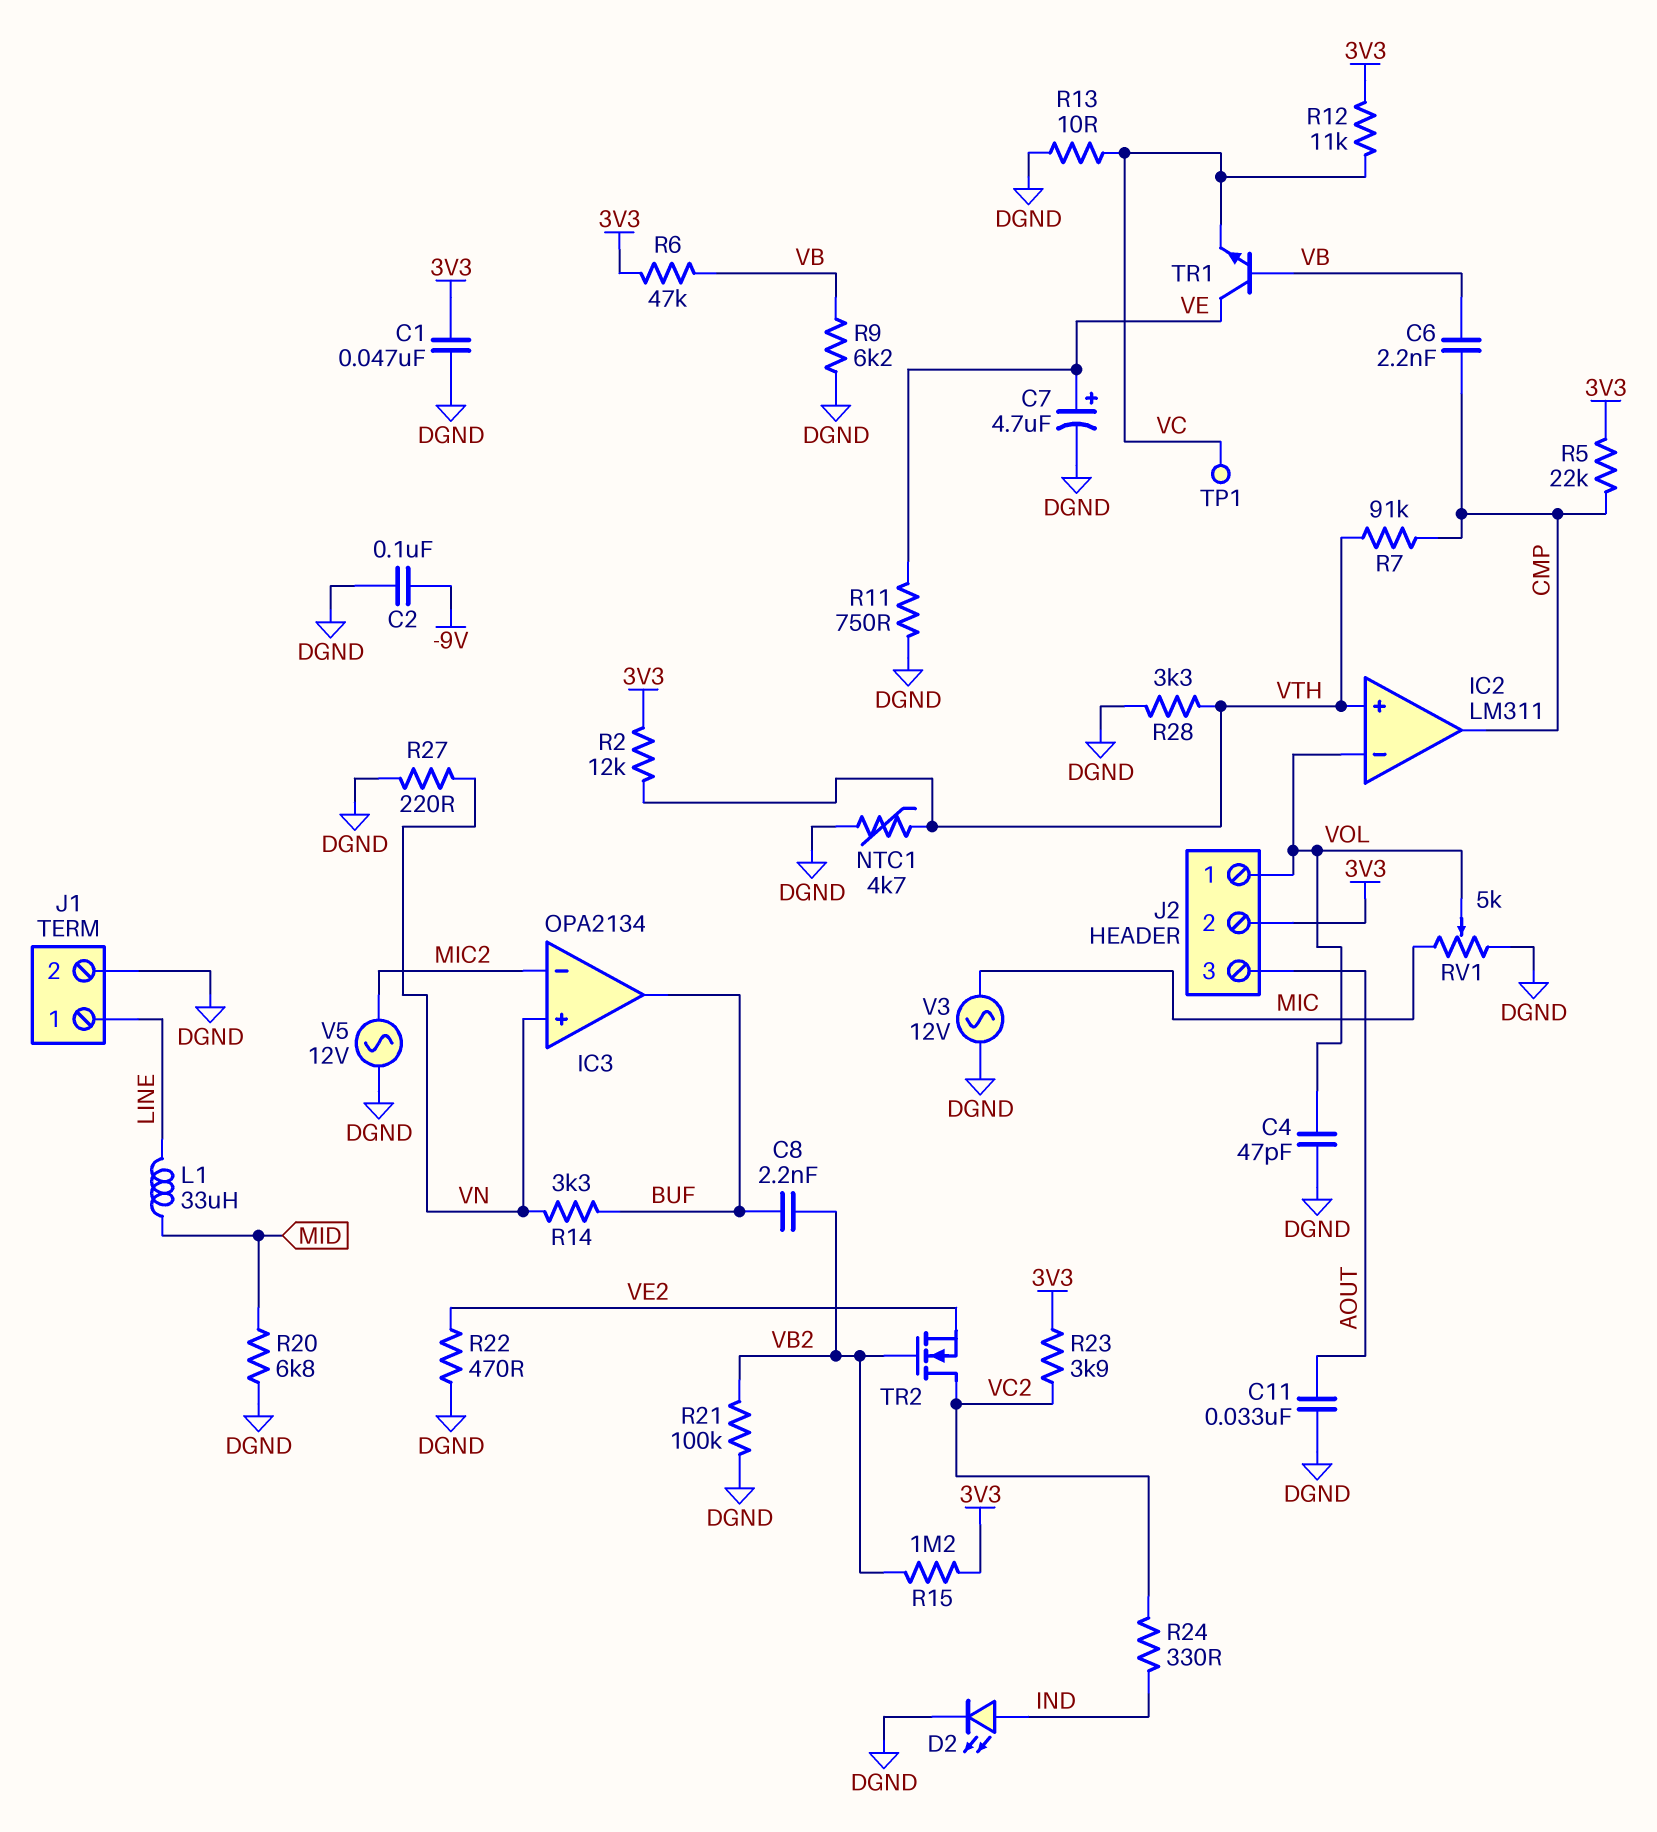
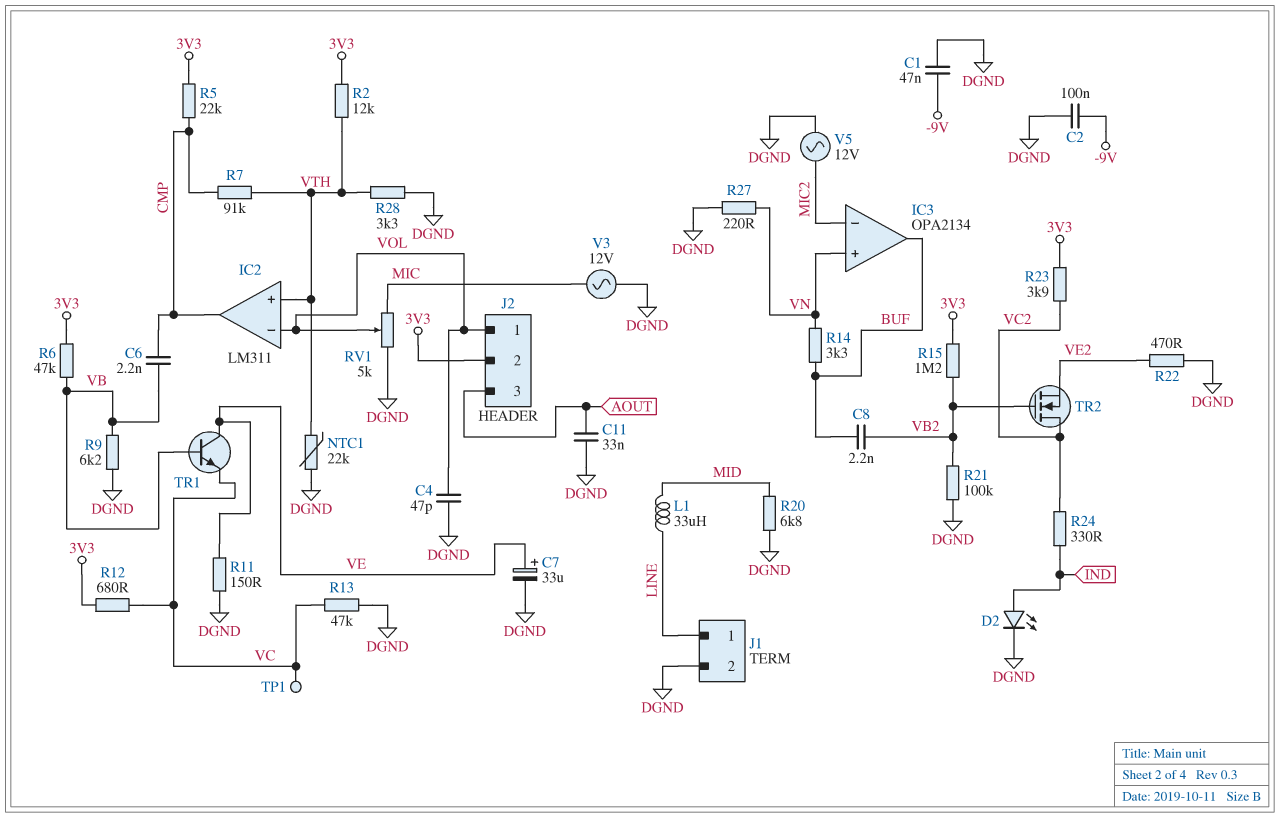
C1: 47nF (3V3, DGND) -> 47nF (-9V, DGND)
C7: 4.7uF (plus VE, minus DGND) -> 33uF (plus VE, minus DGND)
NTC1: 4.7k (DGND, VTH) -> 22k (DGND, VTH)
R11: 750 (DGND, VE) -> 150 (DGND, VE)
R12: 11k (3V3, VC) -> 680 (3V3, VC)
R13: 10 (DGND, VC) -> 47k (DGND, VC)

